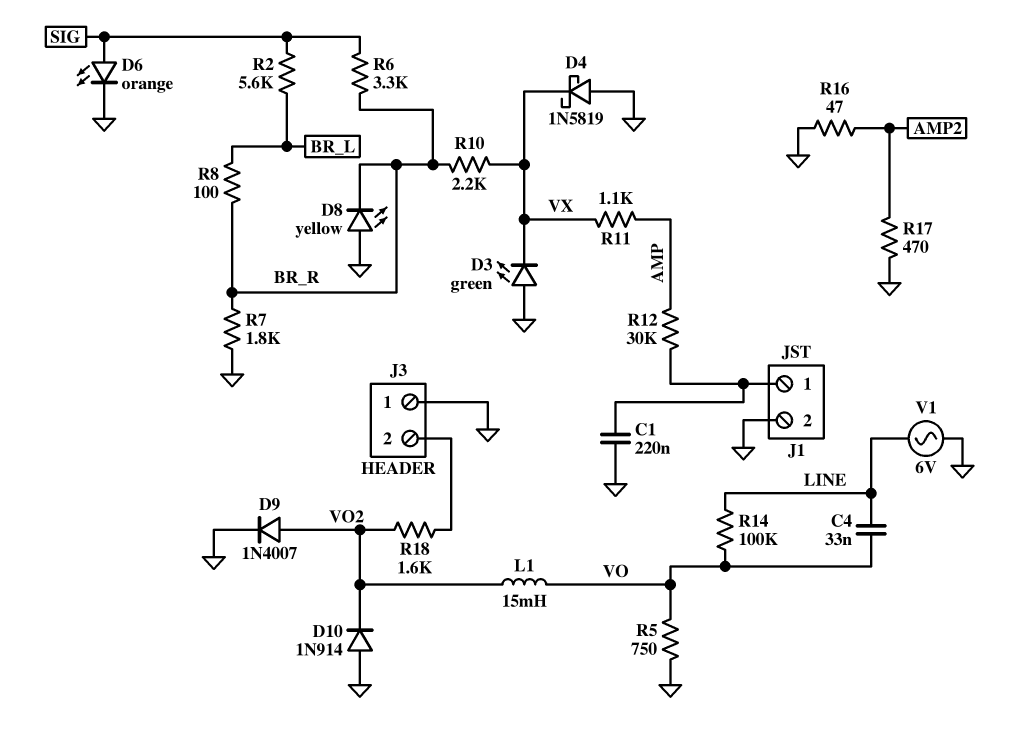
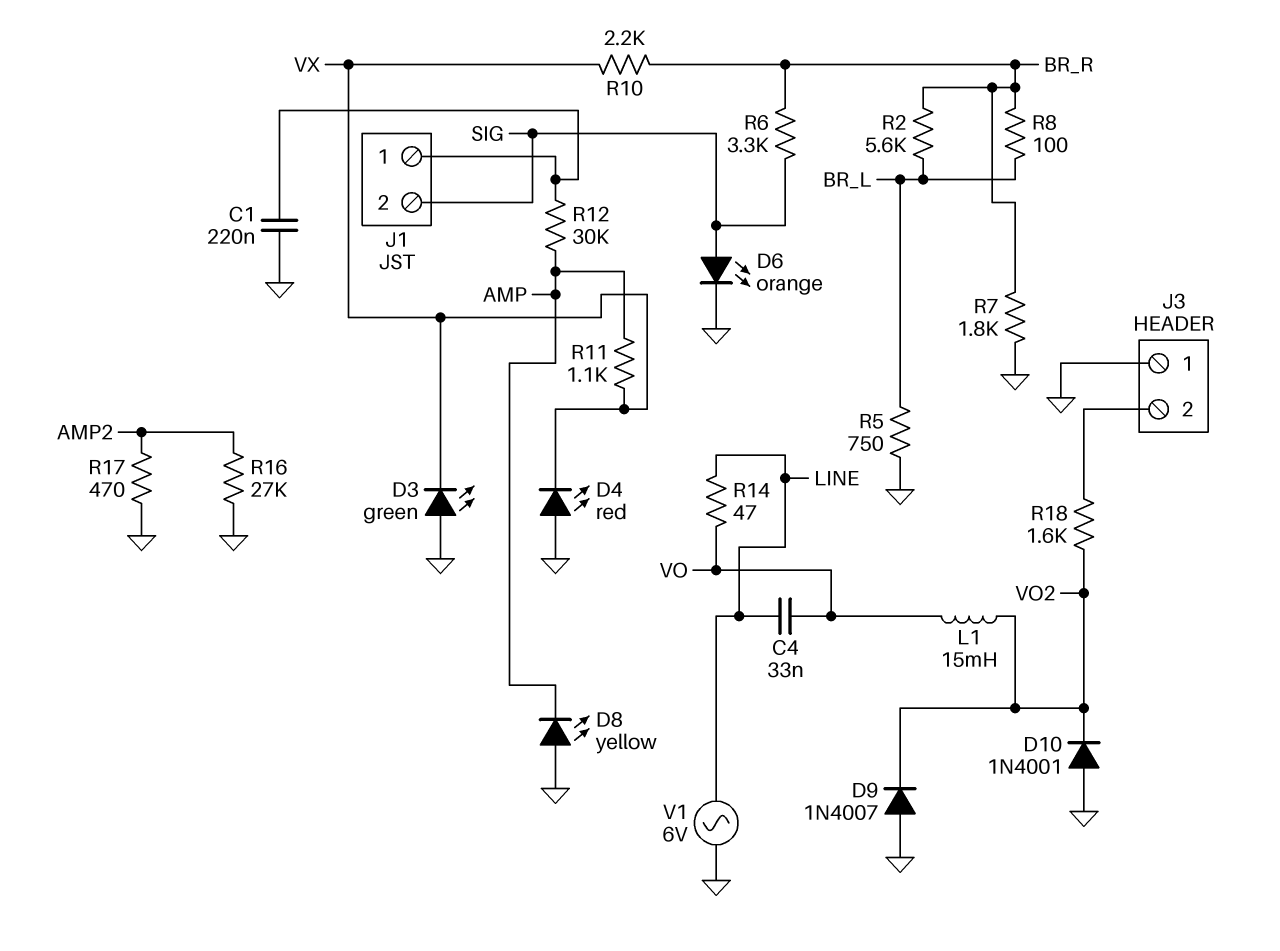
D4: schottky 1N5819 (A GND, K VX) -> LED red (A GND, K VX)
D8: LED yellow (A GND, K BR_R) -> LED yellow (A GND, K AMP)
D9: diode 1N4007 (A VO2, K GND) -> diode 1N4007 (A GND, K VO2)
D10: diode 1N914 (A GND, K VO2) -> diode 1N4001 (A GND, K VO2)
J1 pin 2: GND -> SIG
R2: 5.6k (BR_L, SIG) -> 5.6k (BR_L, BR_R)
R5: 750 (GND, VO) -> 750 (BR_L, GND)
R14: 100k (LINE, VO) -> 47 (LINE, VO)
R16: 47 (AMP2, GND) -> 27k (AMP2, GND)

